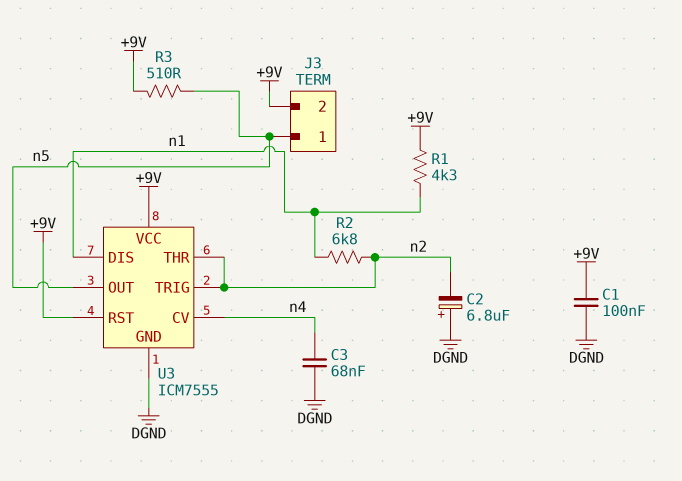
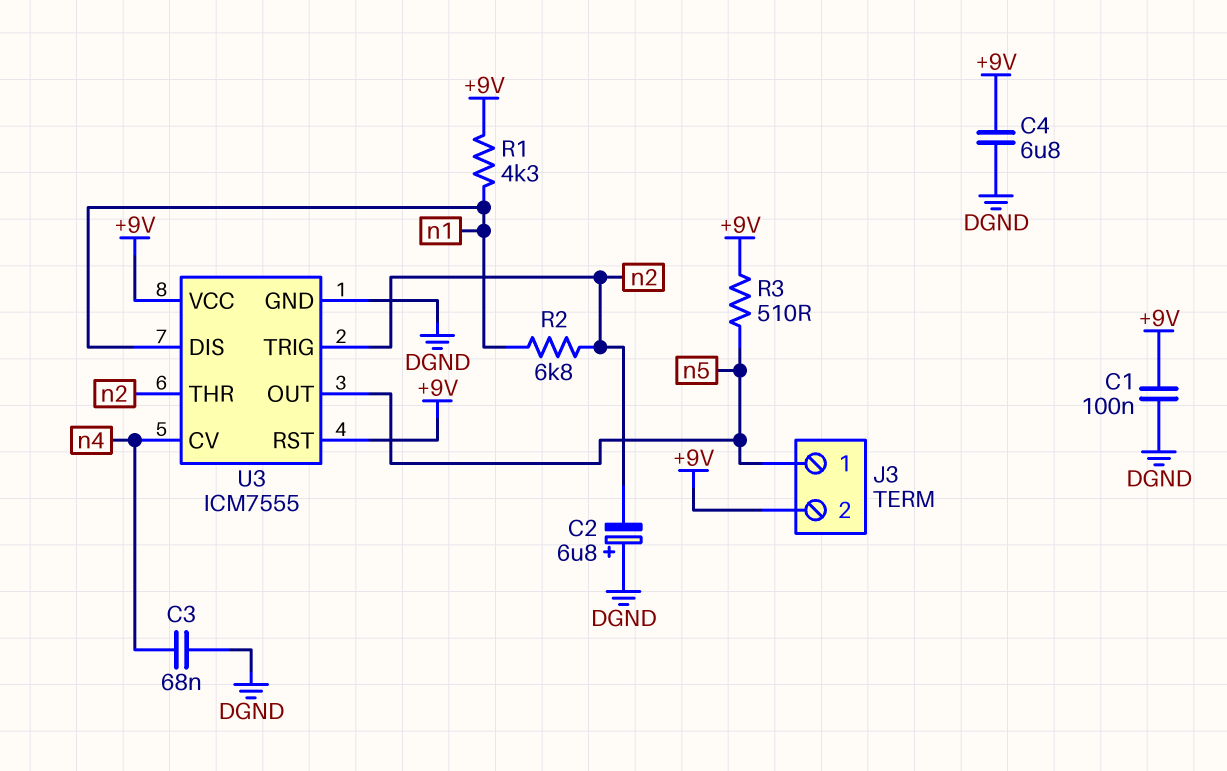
C4: none -> 6.8uF (+9V, DGND)

